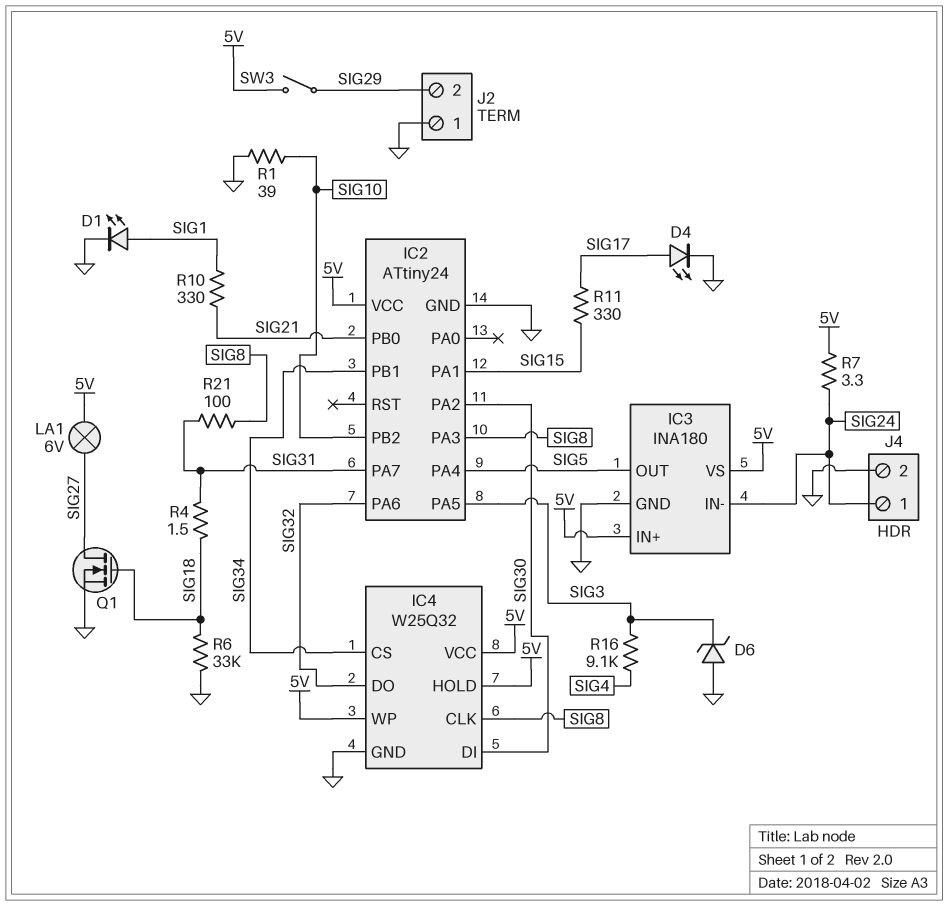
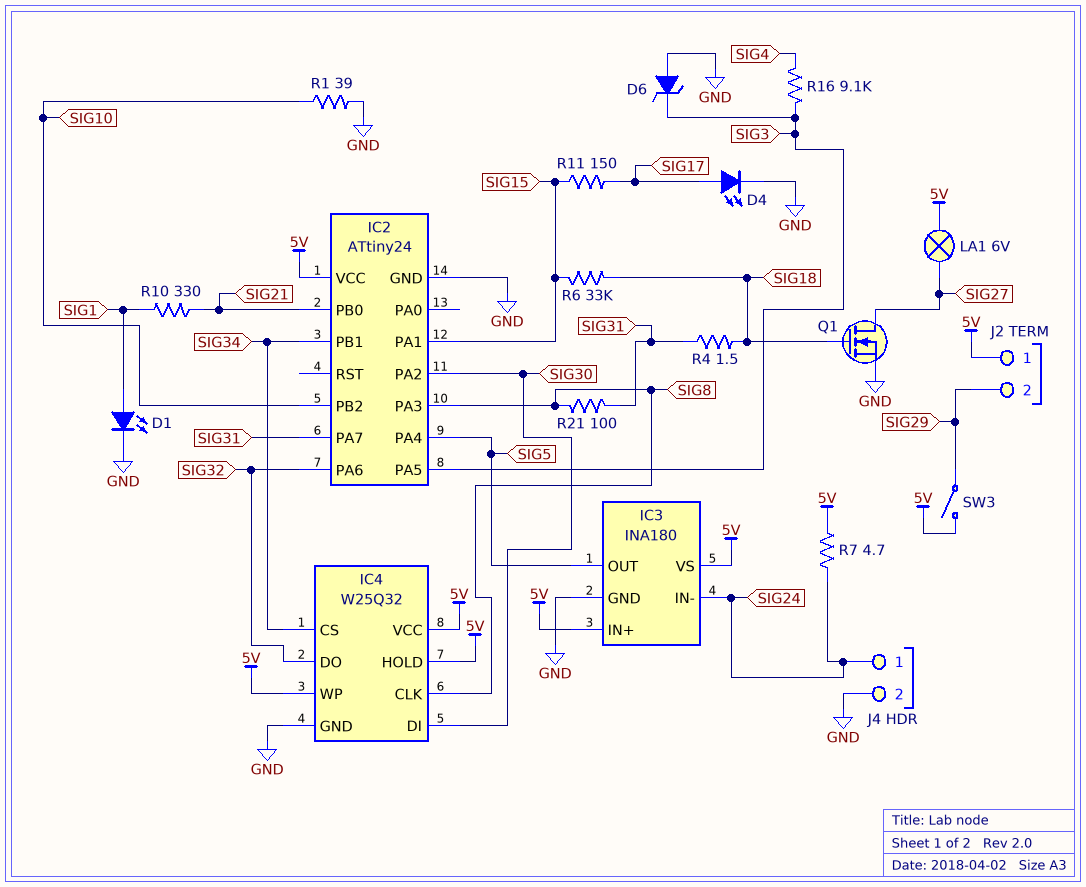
J2 pin 1: GND -> 5V
R6: 33k (GND, SIG18) -> 33k (SIG15, SIG18)
R7: 3.3 (5V, SIG24) -> 4.7 (5V, SIG24)
R11: 330 (SIG15, SIG17) -> 150 (SIG15, SIG17)

